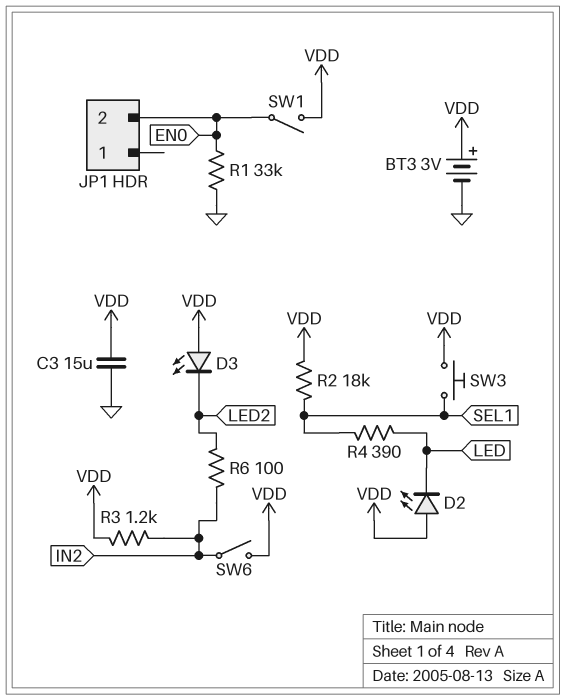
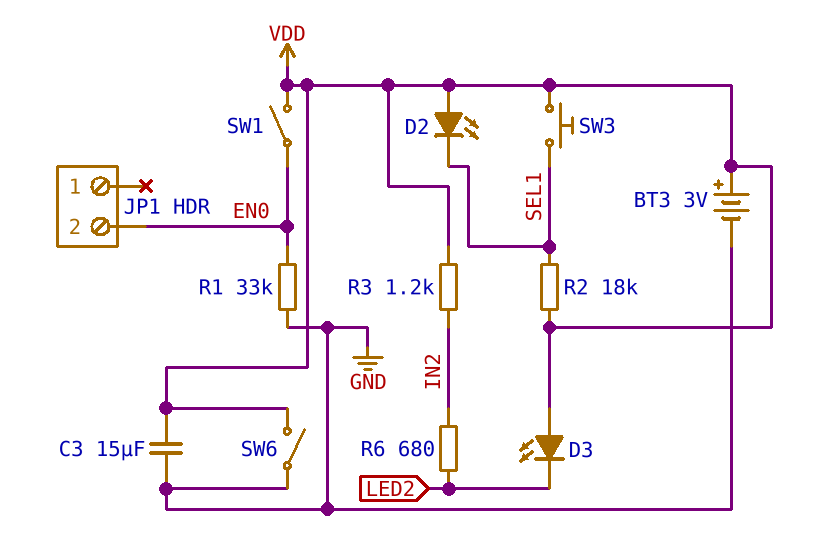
D2: LED (A VDD, K LED) -> LED (A VDD, K SEL1)
R4: 390 (LED, SEL1) -> none
R6: 100 (IN2, LED2) -> 680 (IN2, LED2)
SW6: switch (IN2, VDD) -> switch (GND, VDD)

